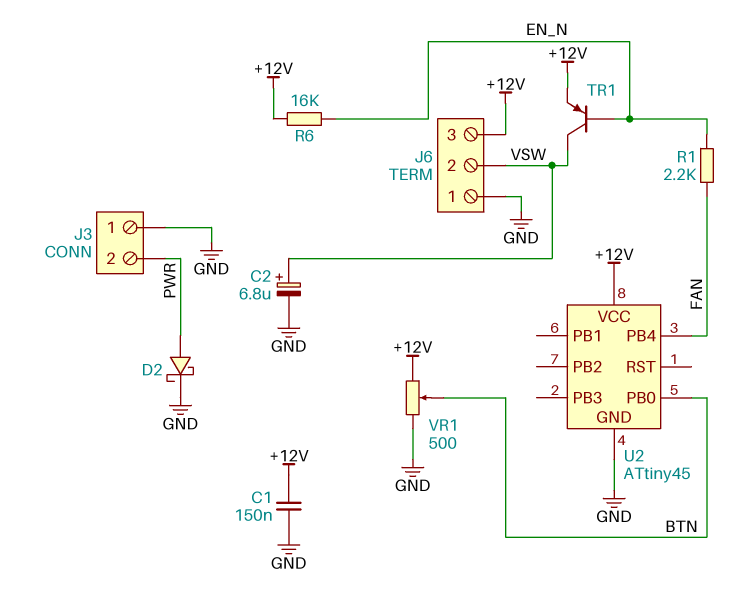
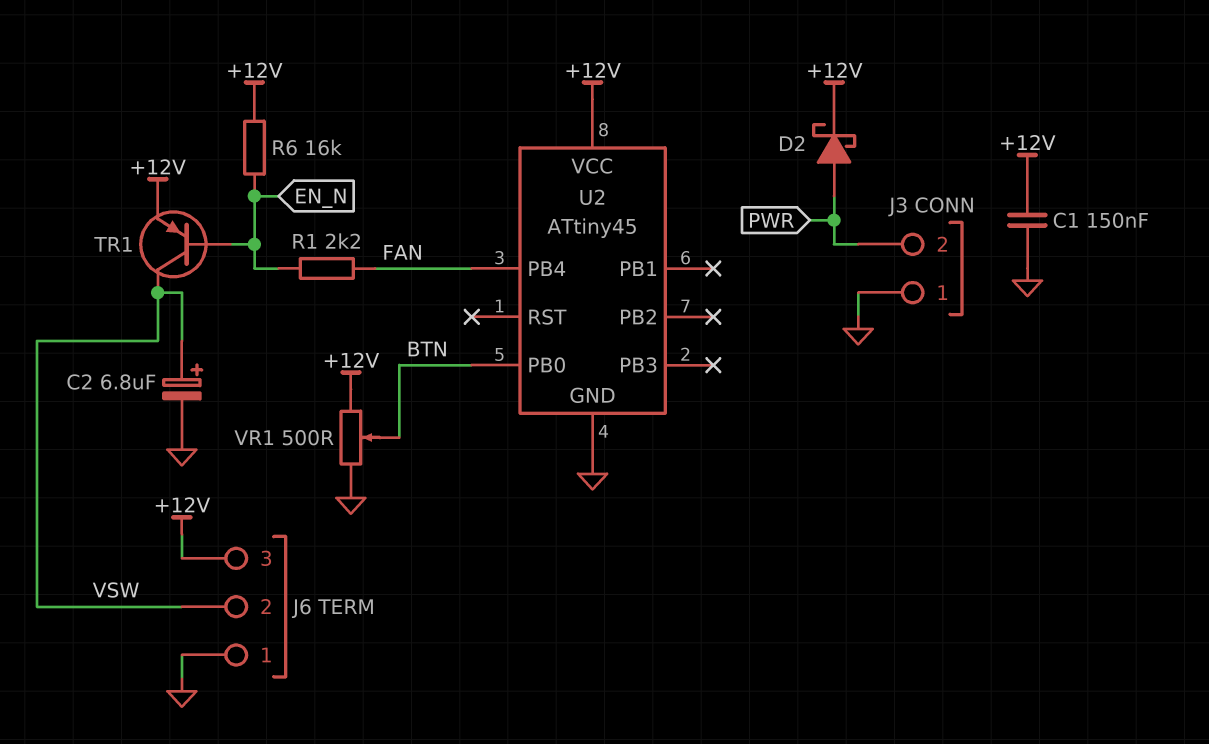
D2: schottky (A PWR, K GND) -> schottky (A PWR, K +12V)

